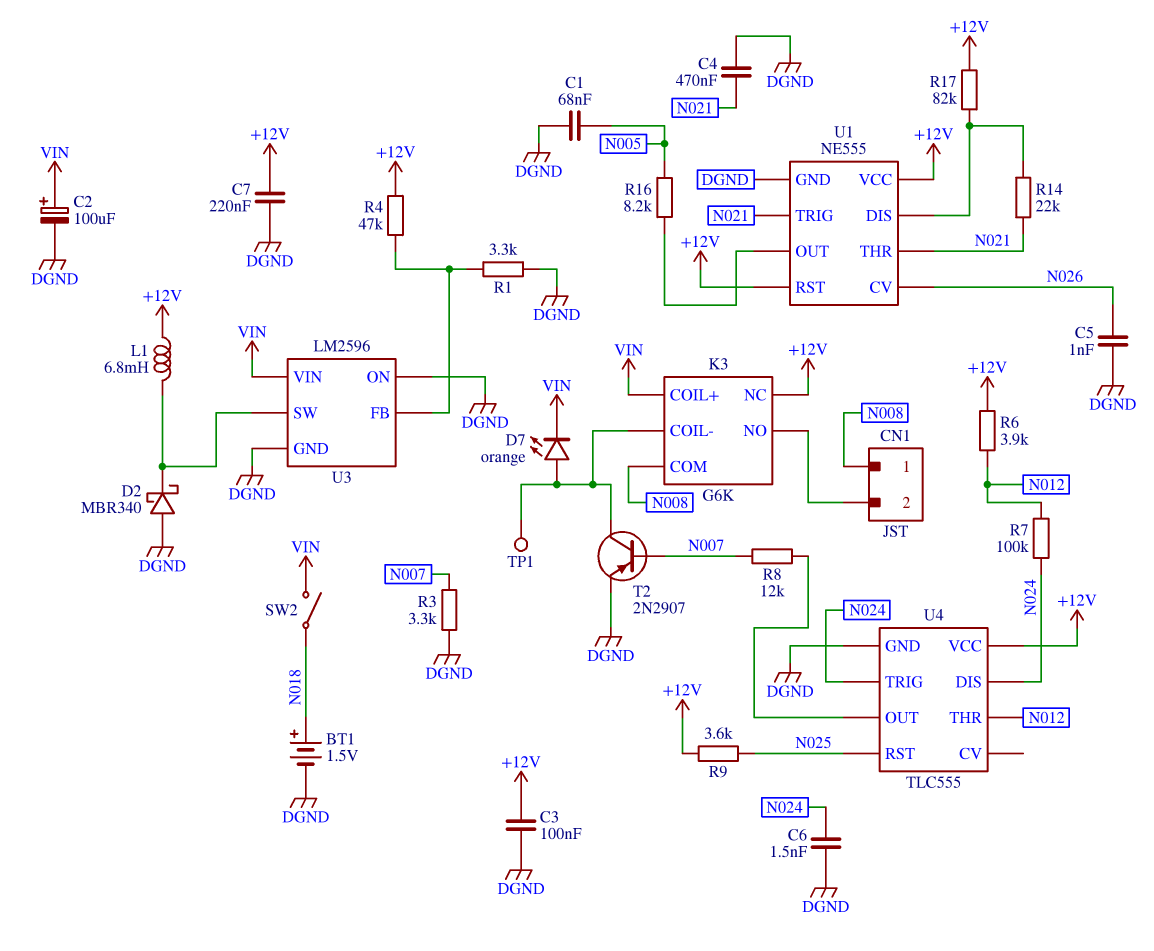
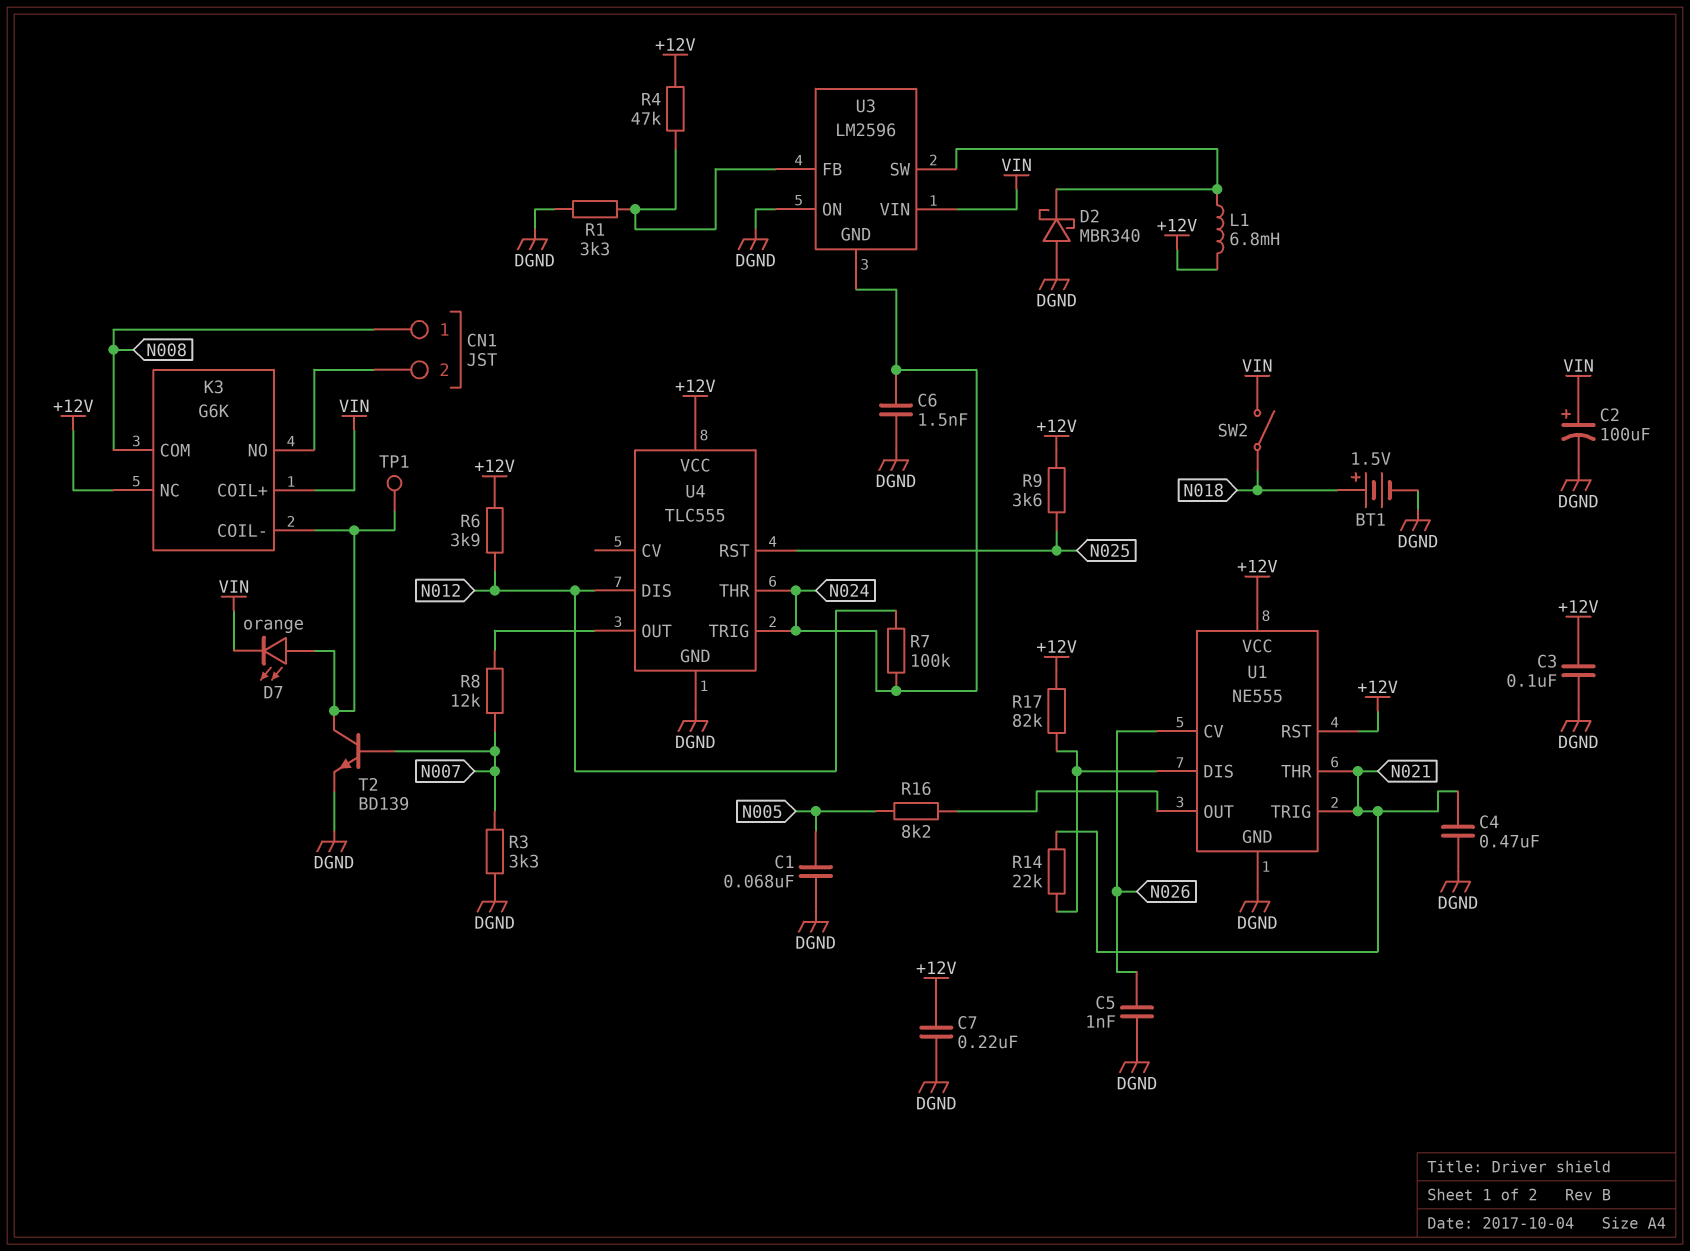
T2: PNP 2N2907 (B N007, C K3/COIL-, E DGND) -> NPN BD139 (B N007, C K3/COIL-, E DGND)
U3 pin GND: DGND -> N024
U4 pin DIS: N024 -> N012
U4 pin THR: N012 -> N024

